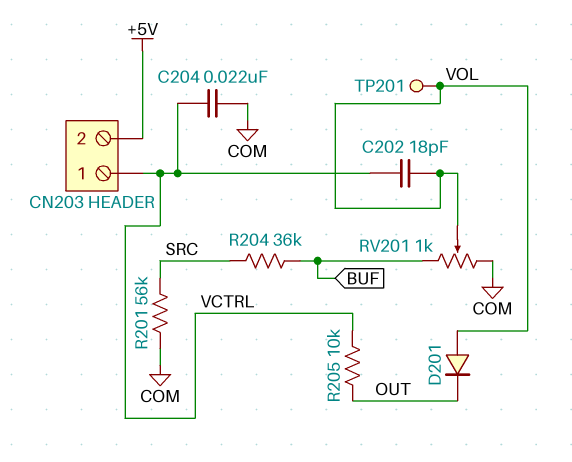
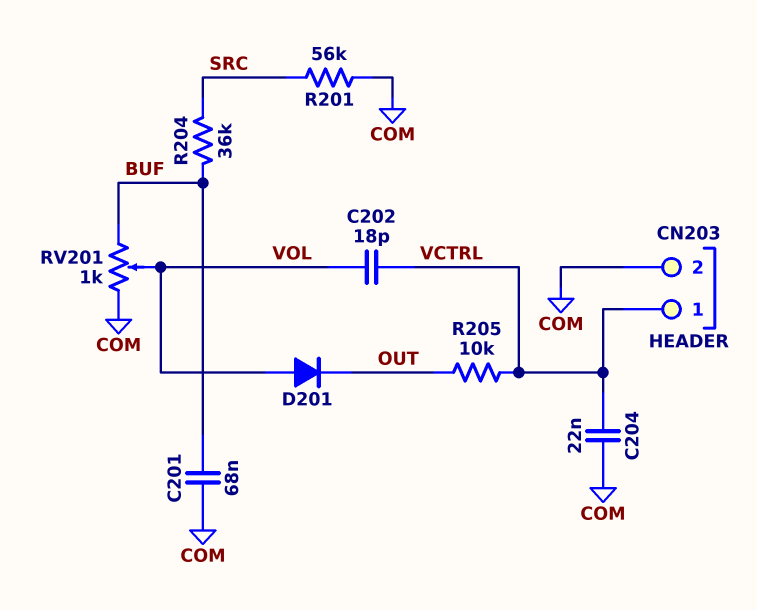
C201: none -> 68nF (BUF, COM)
CN203 pin 2: +5V -> COM
TP201: test point (VOL) -> none

